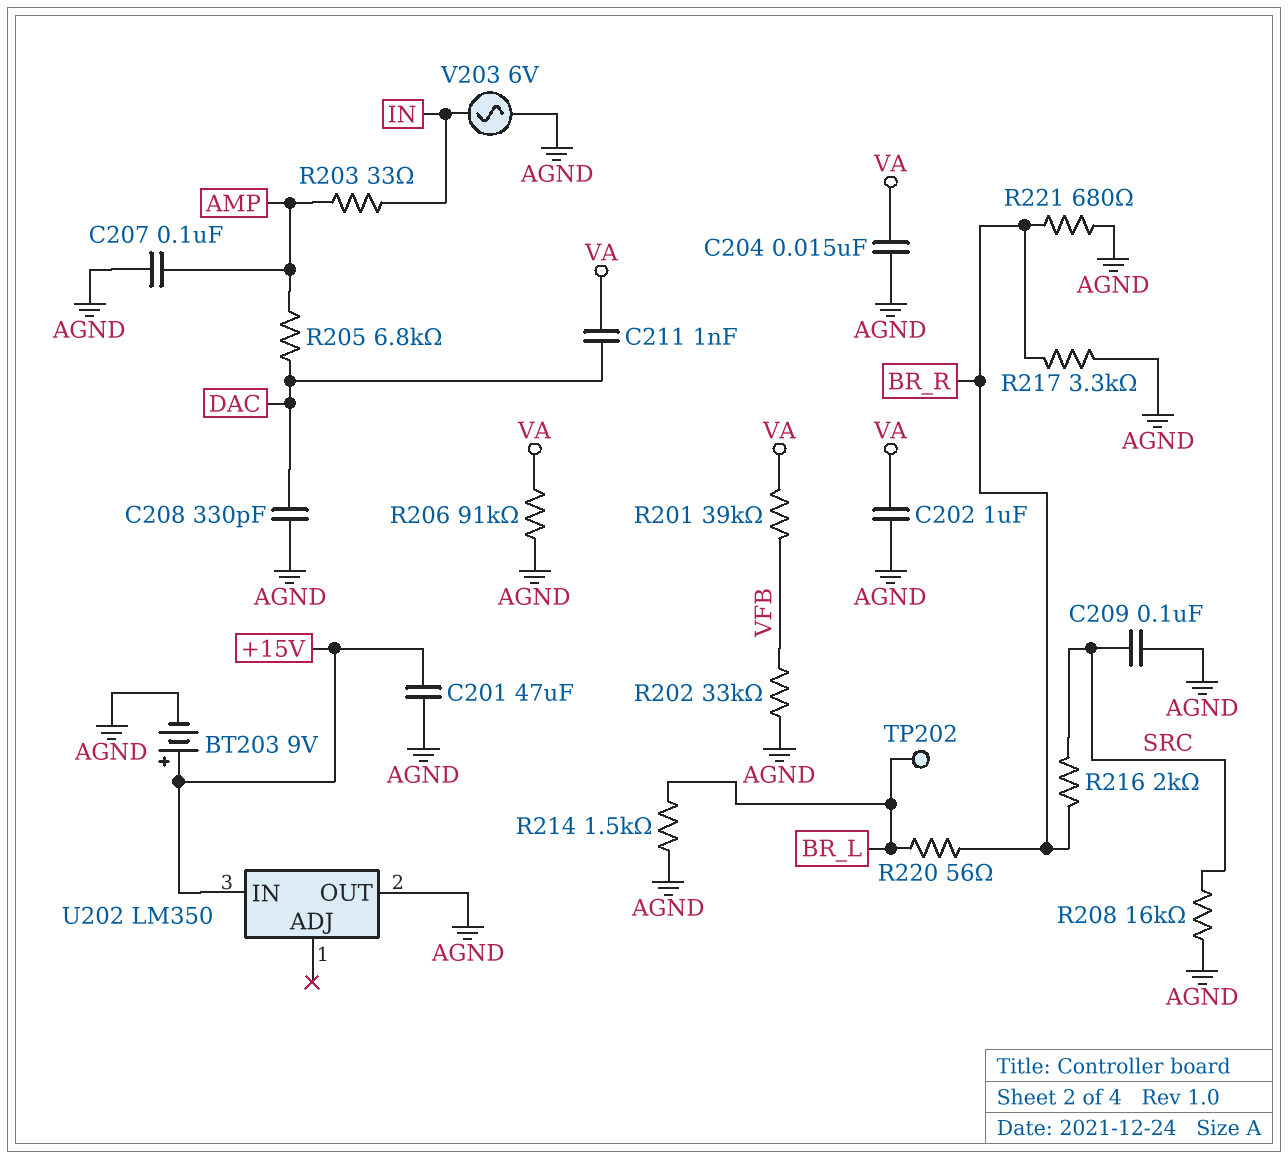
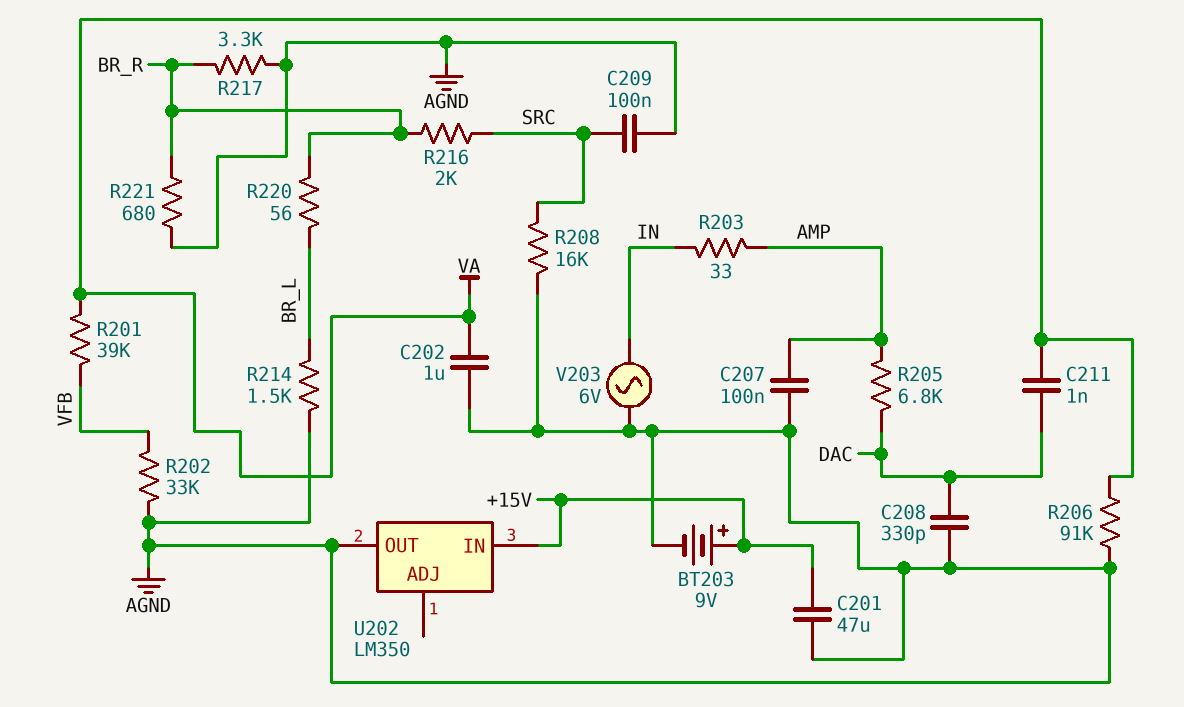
C204: 15nF (AGND, VA) -> none
TP202: test point (BR_L) -> none

